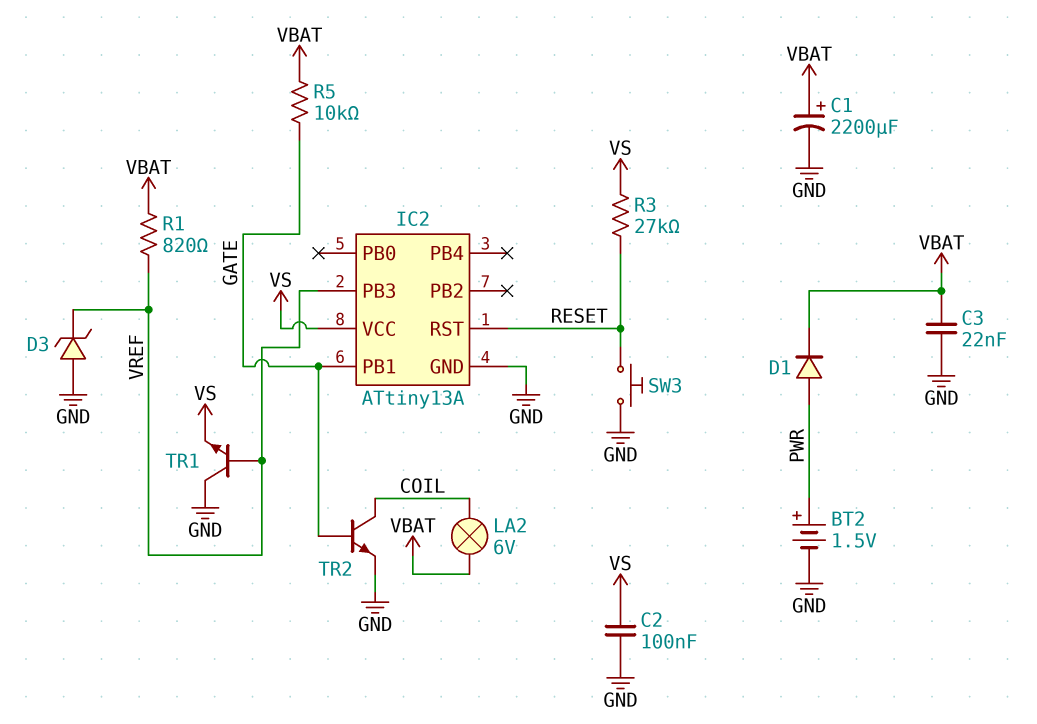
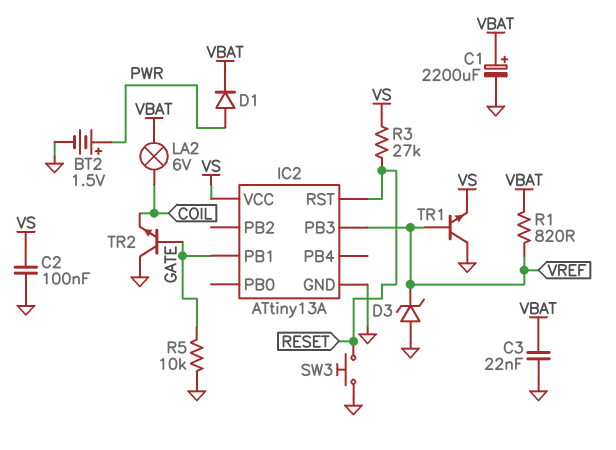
R5: 10k (GATE, VBAT) -> 10k (GATE, GND)
TR2: NPN (B GATE, C COIL, E GND) -> NPN (B GATE, C GND, E COIL)

